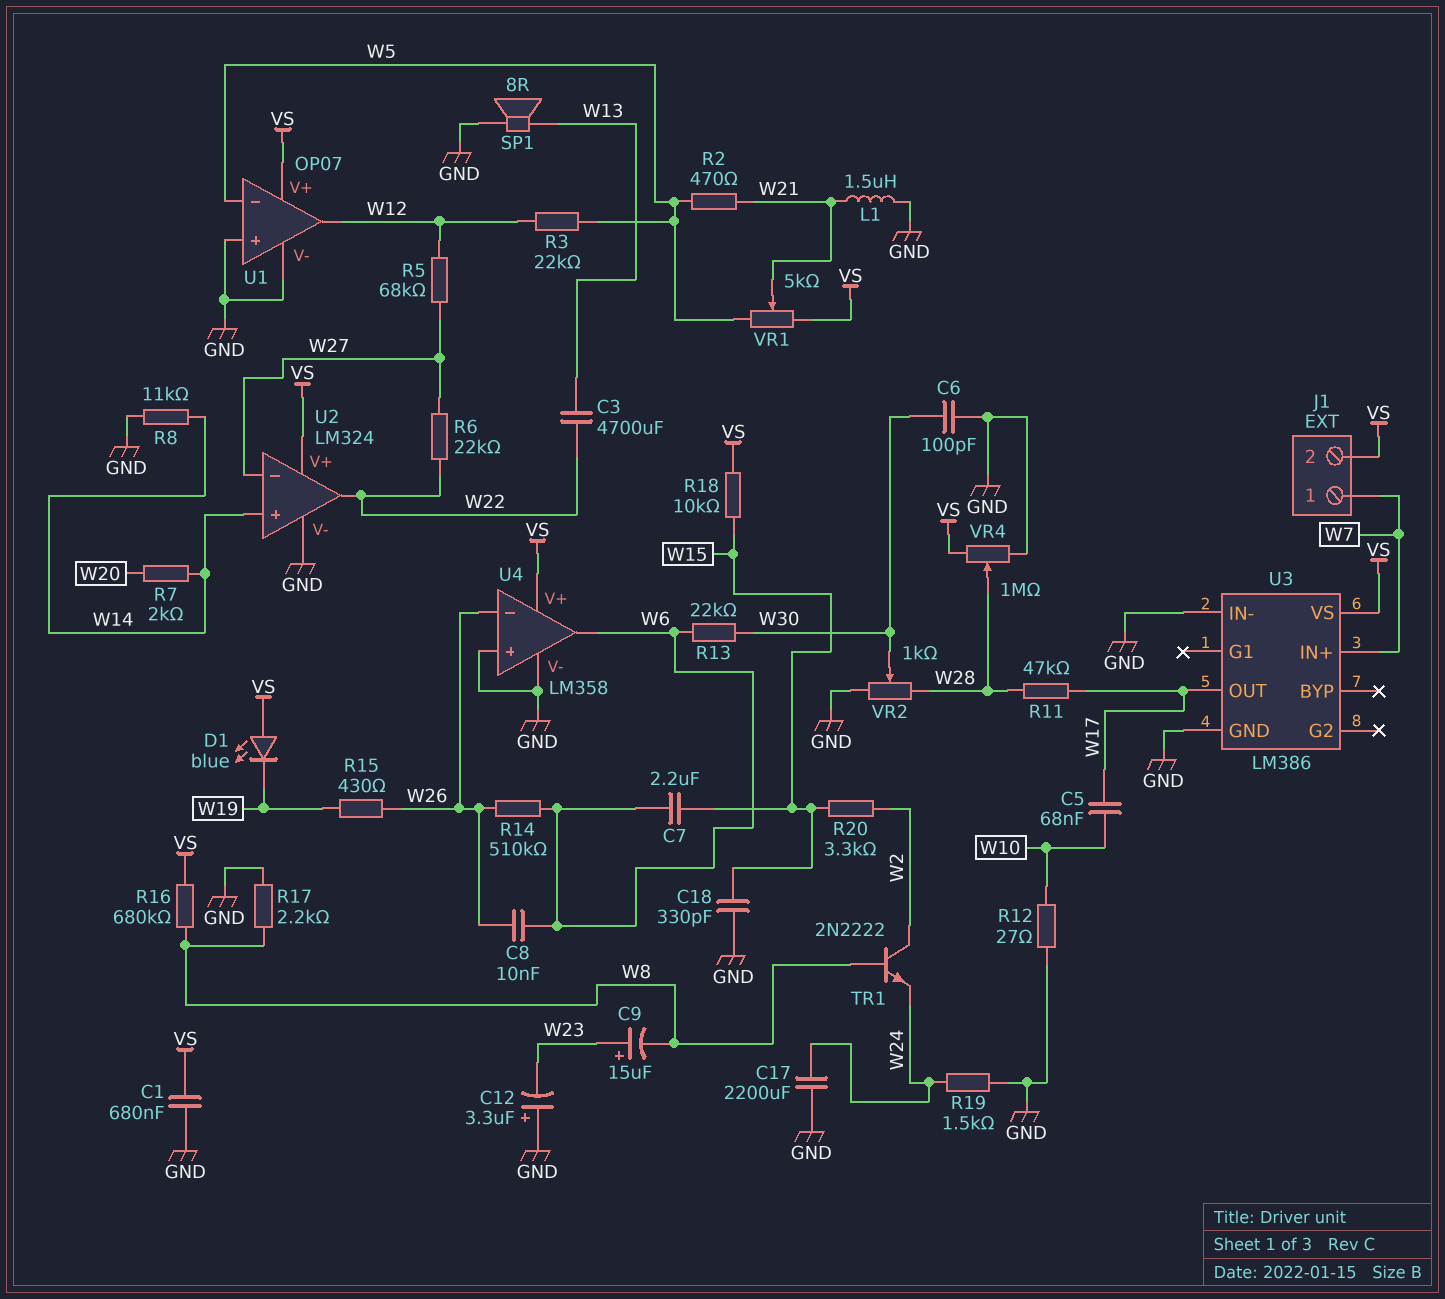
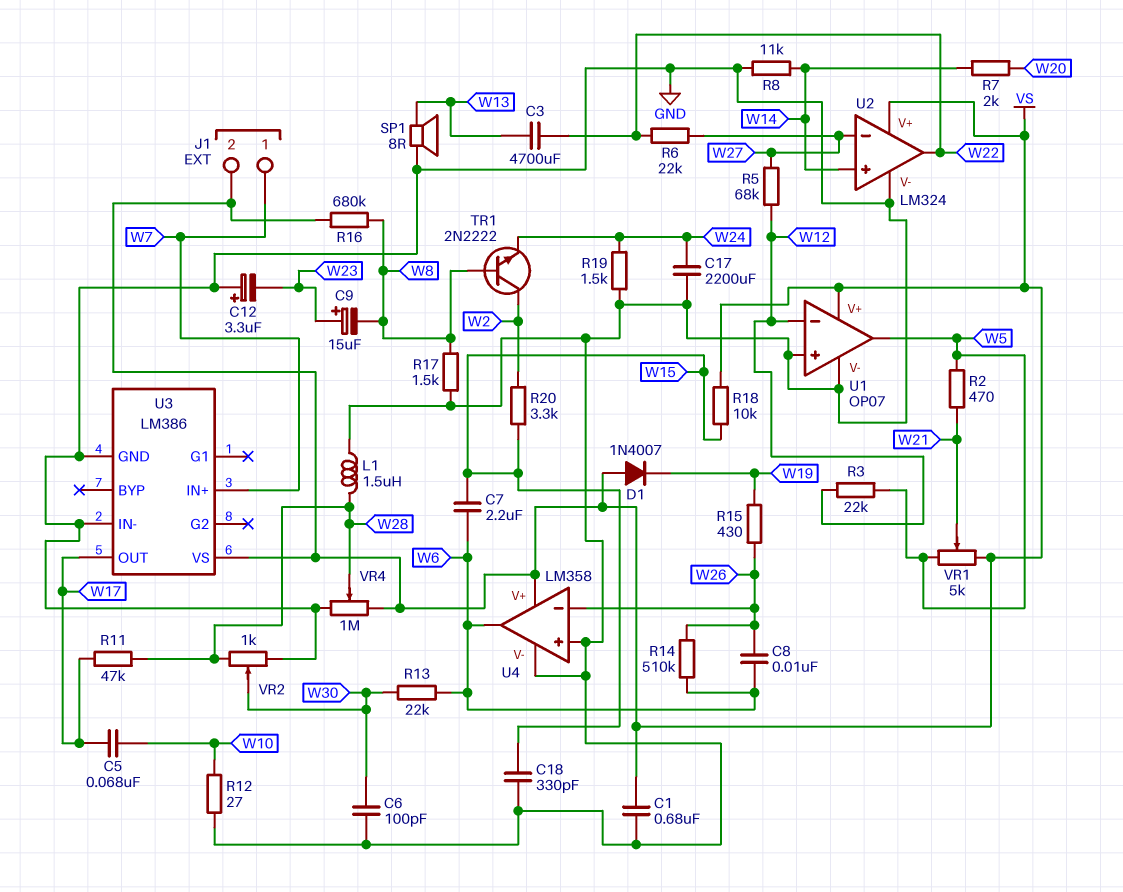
D1: LED blue (A VS, K W19) -> diode 1N4007 (A VS, K W19)
L1: 1.5uH (GND, W21) -> 1.5uH (GND, W28)
R17: 2.2k (GND, W8) -> 1.5k (GND, W8)
U1 pin in-: W5 -> W12
U1 pin out: W12 -> W5

